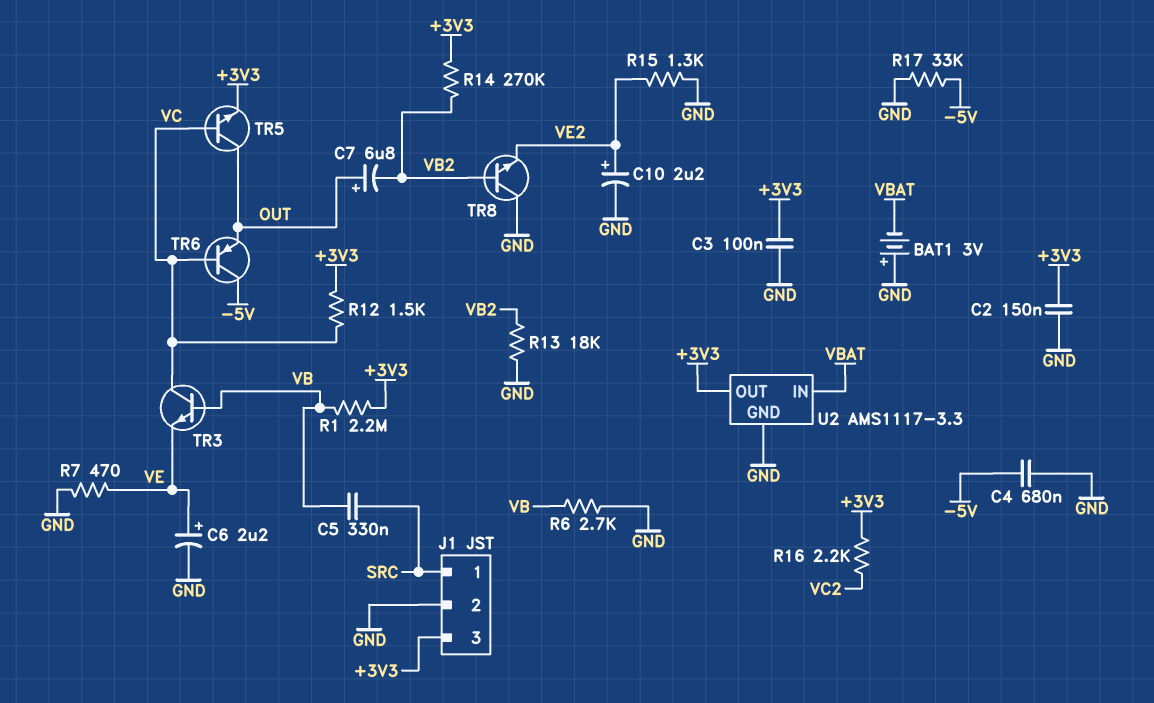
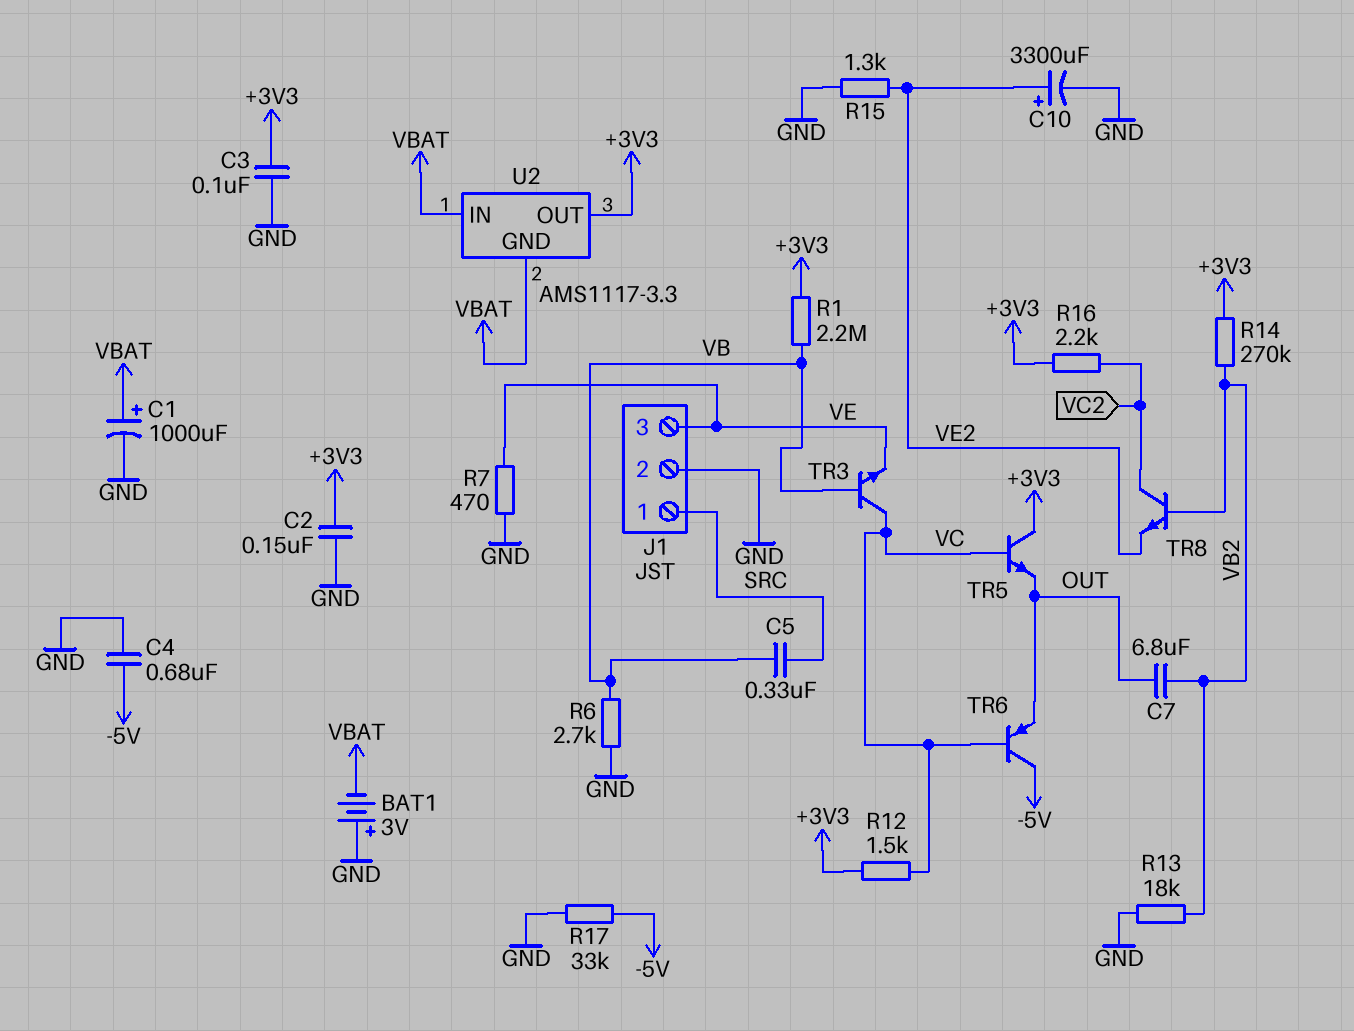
C1: none -> 1000uF (plus VBAT, minus GND)
C6: 2.2uF (plus VE, minus GND) -> none
C7: 6.8uF (plus OUT, minus VB2) -> 6.8uF (OUT, VB2)
C10: 2.2uF (plus VE2, minus GND) -> 3300uF (plus VE2, minus GND)
J1 pin 3: +3V3 -> VE
TR5: NPN (B VC, C OUT, E +3V3) -> NPN (B VC, C +3V3, E OUT)
TR8: NPN (B VB2, C GND, E VE2) -> NPN (B VB2, C VC2, E VE2)
U2 pin GND: GND -> VBAT

